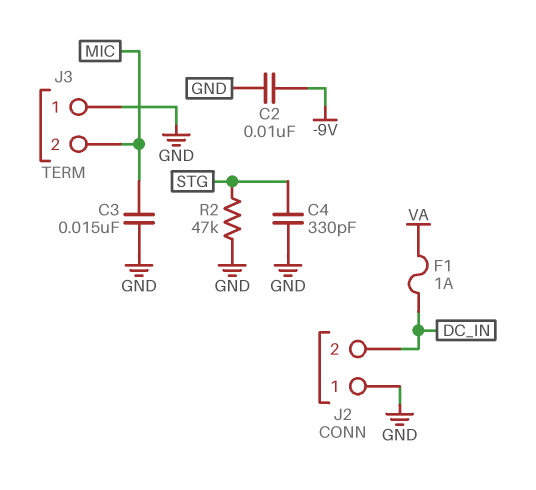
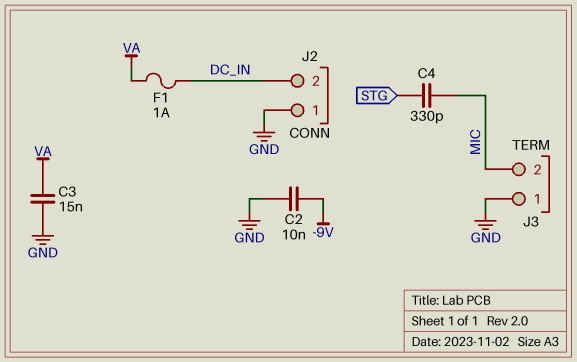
C3: 15nF (GND, MIC) -> 15nF (GND, VA)
C4: 330pF (GND, STG) -> 330pF (MIC, STG)
R2: 47k (GND, STG) -> none

